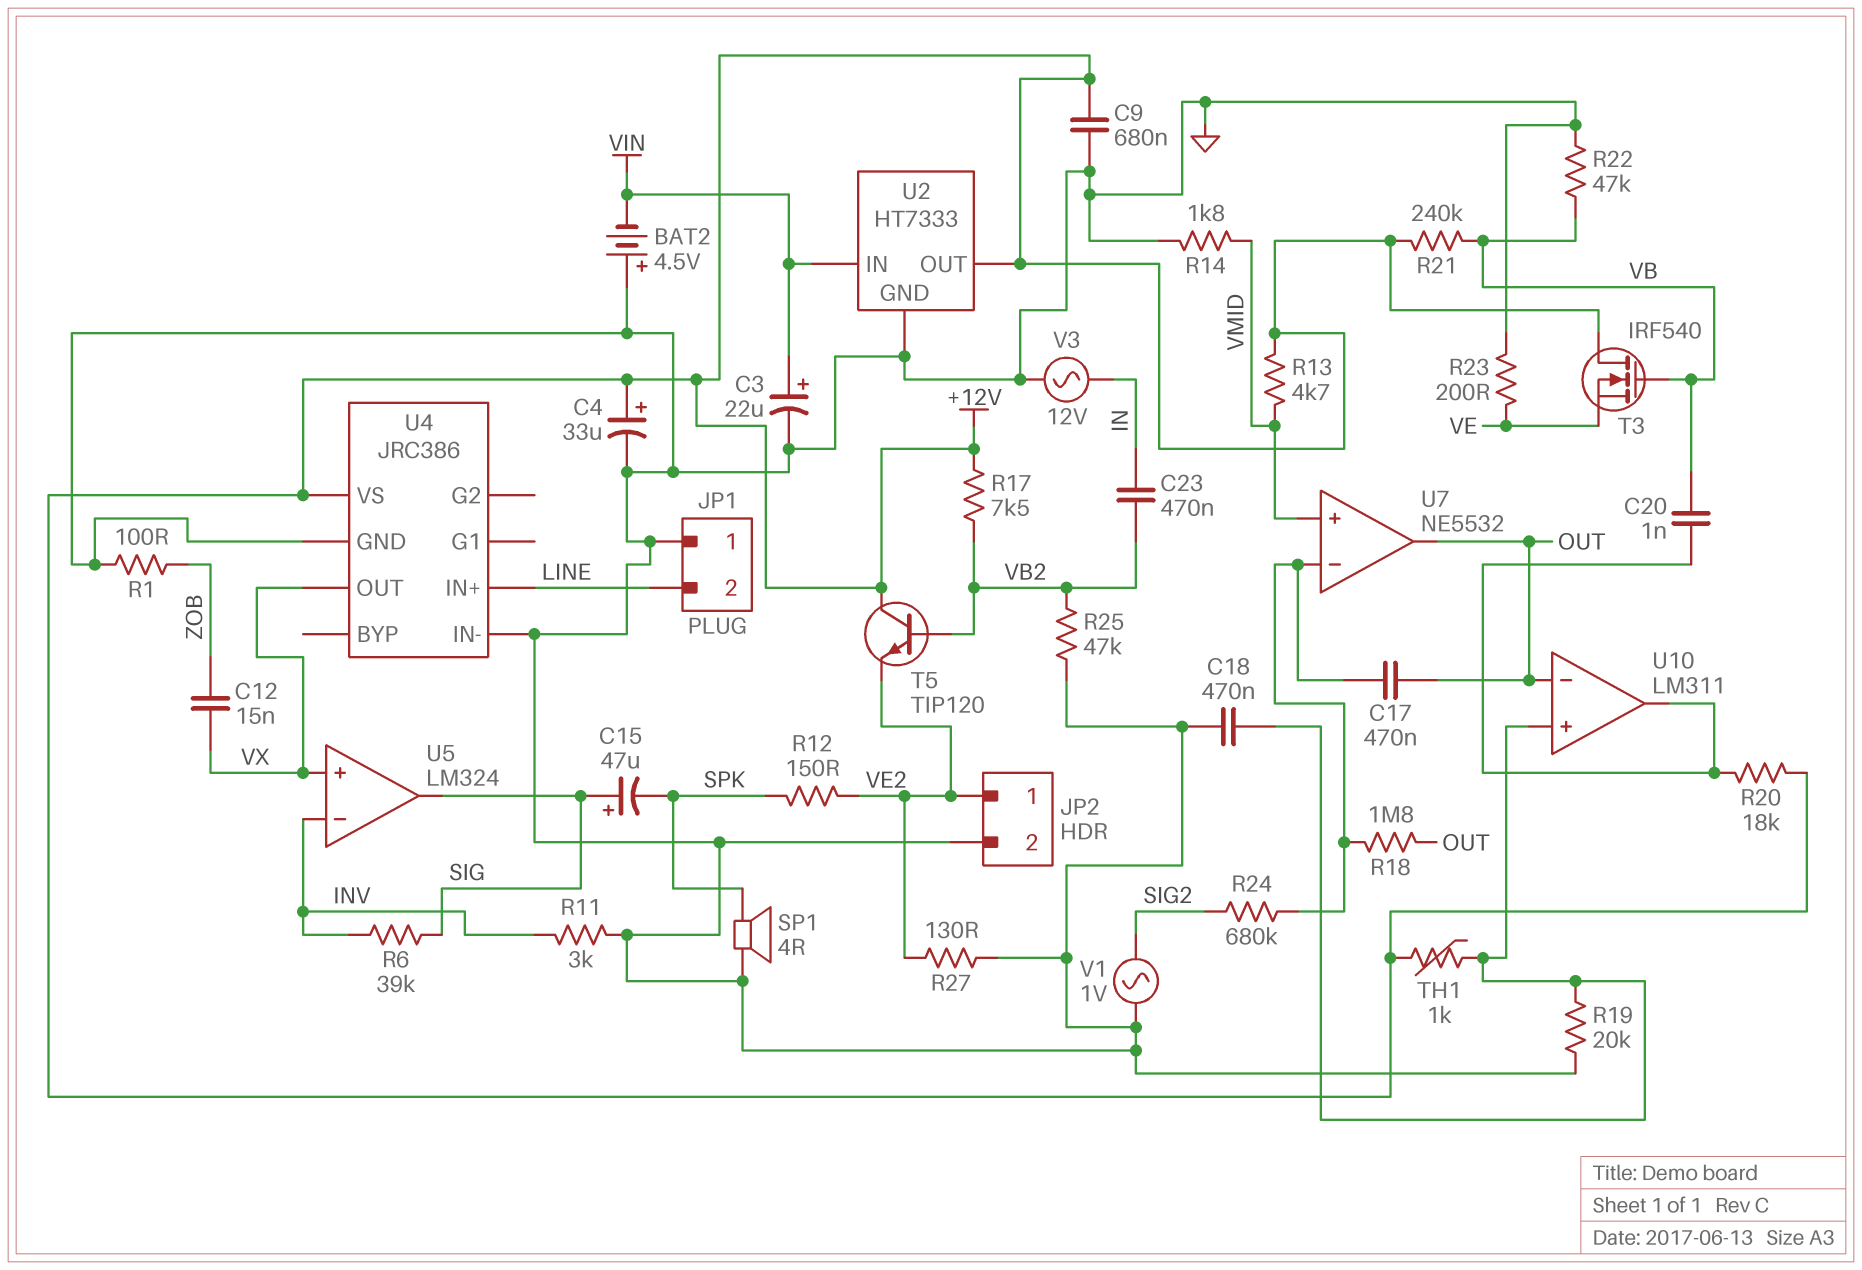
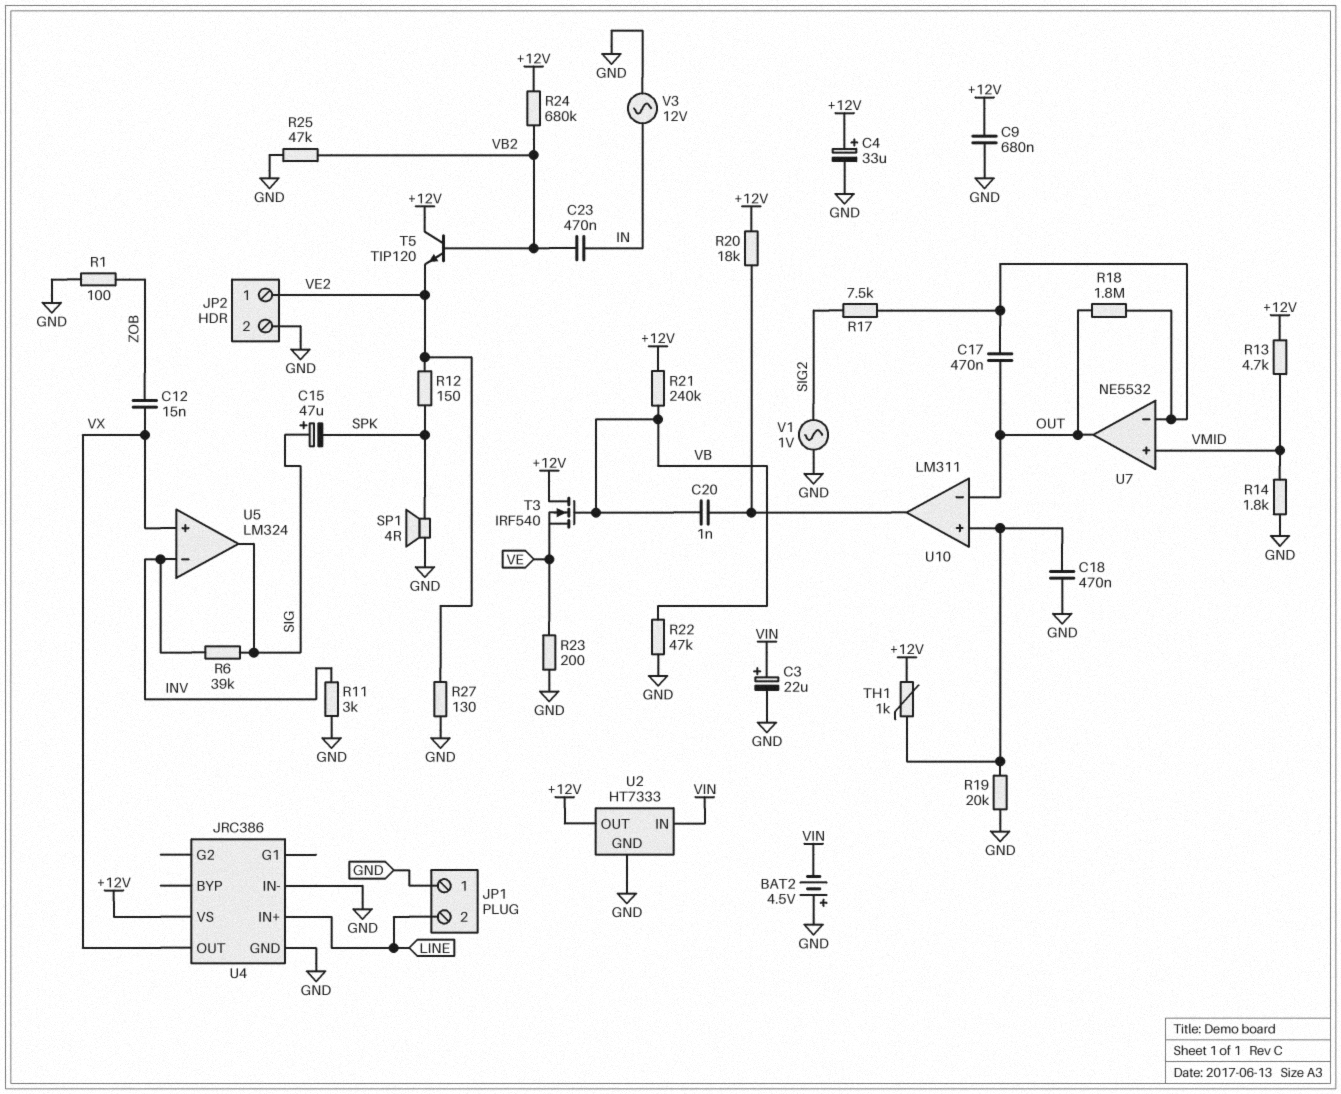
R17: 7.5k (+12V, VB2) -> 7.5k (SIG2, U7/in-)
R24: 680k (SIG2, U7/in-) -> 680k (+12V, VB2)

